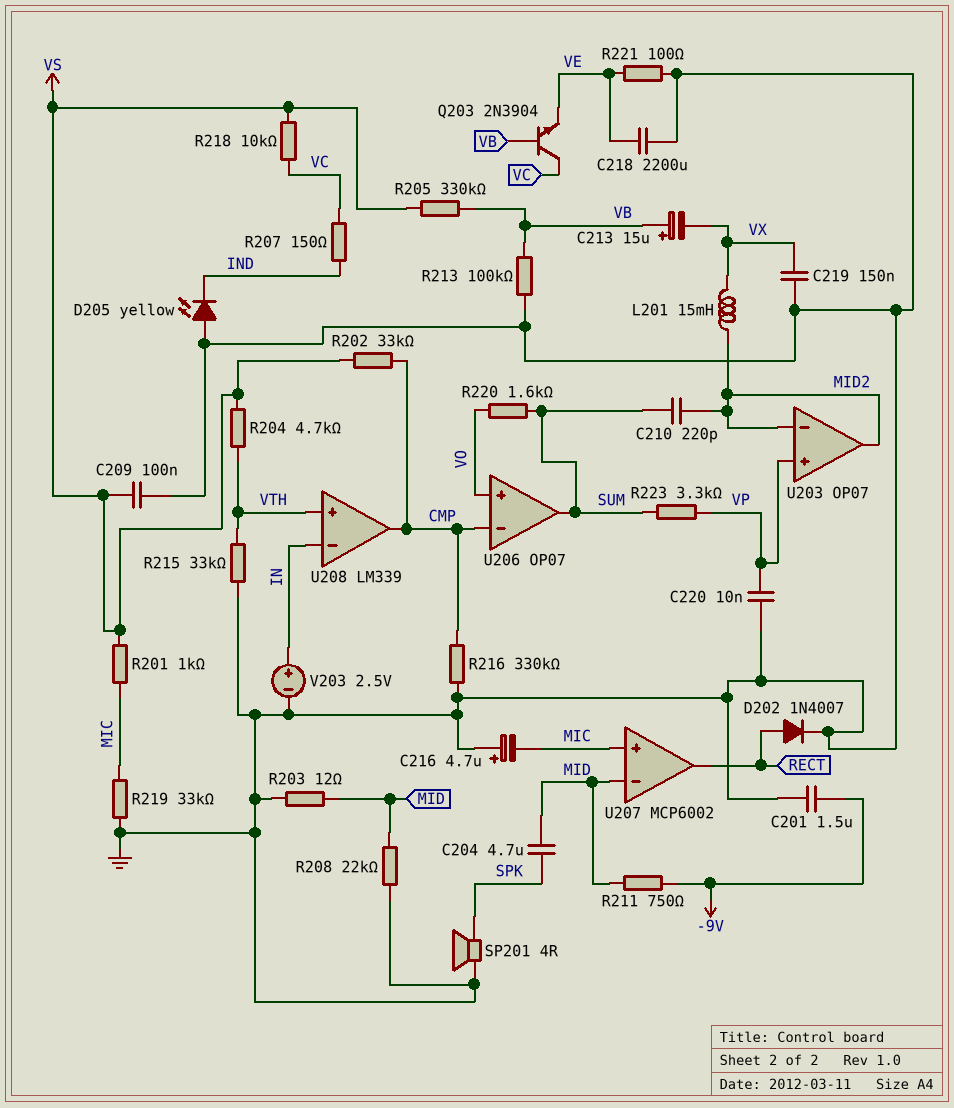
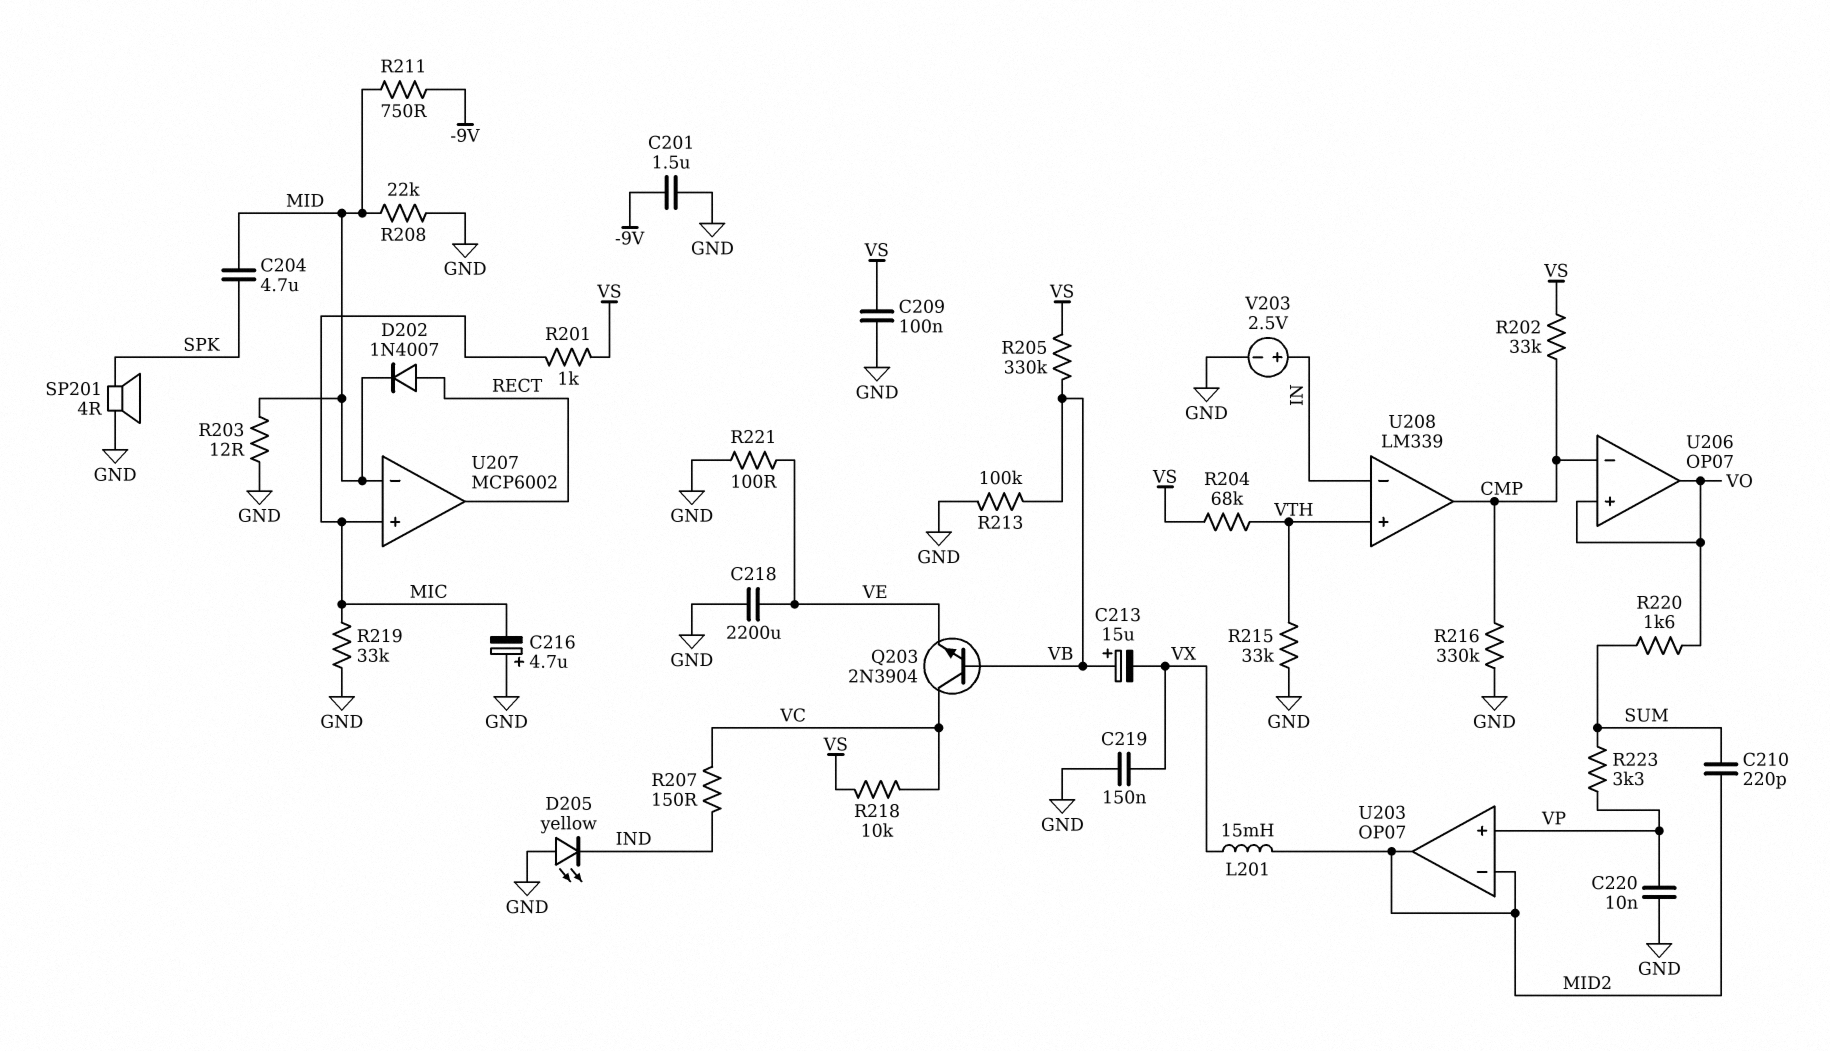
D202: diode 1N4007 (A RECT, K GND) -> diode 1N4007 (A RECT, K MID)
R204: 4.7k (VS, VTH) -> 68k (VS, VTH)
U206 pin out: SUM -> VO

